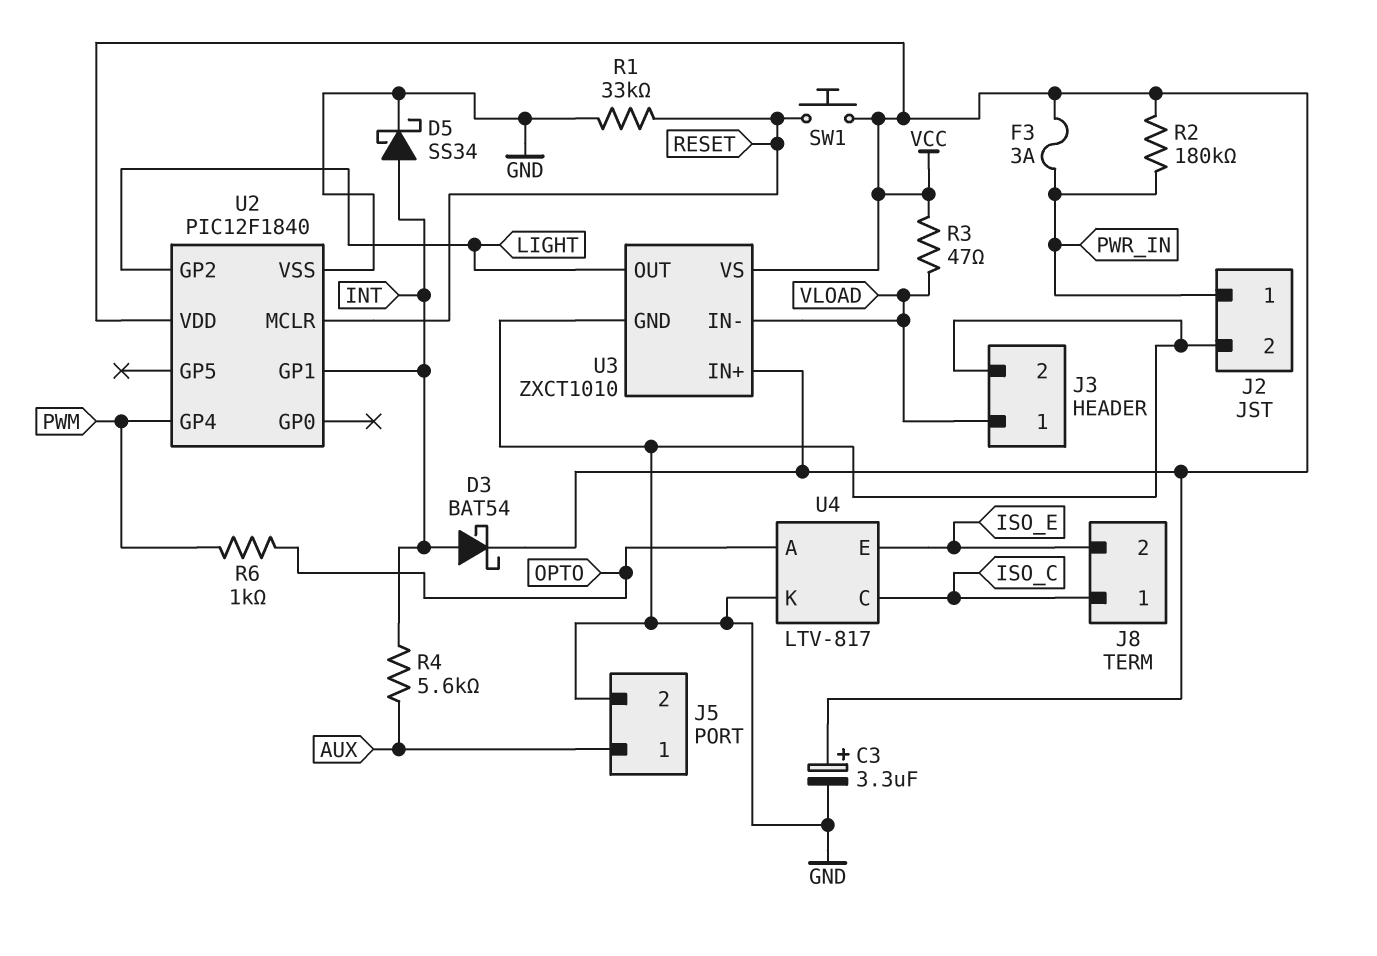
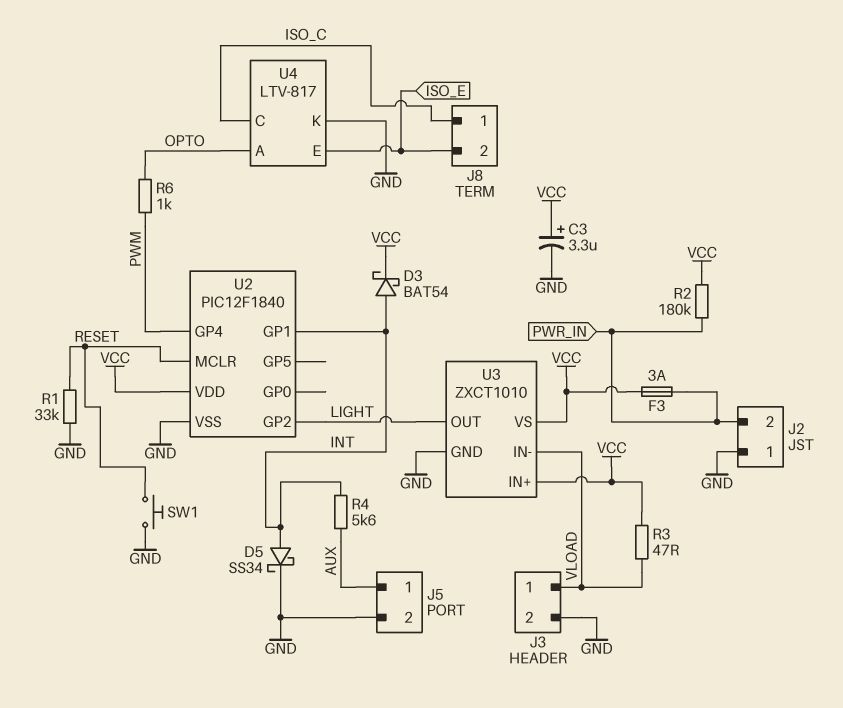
J2 pin 1: PWR_IN -> GND
J2 pin 2: GND -> PWR_IN
SW1: button (RESET, VCC) -> button (GND, RESET)

